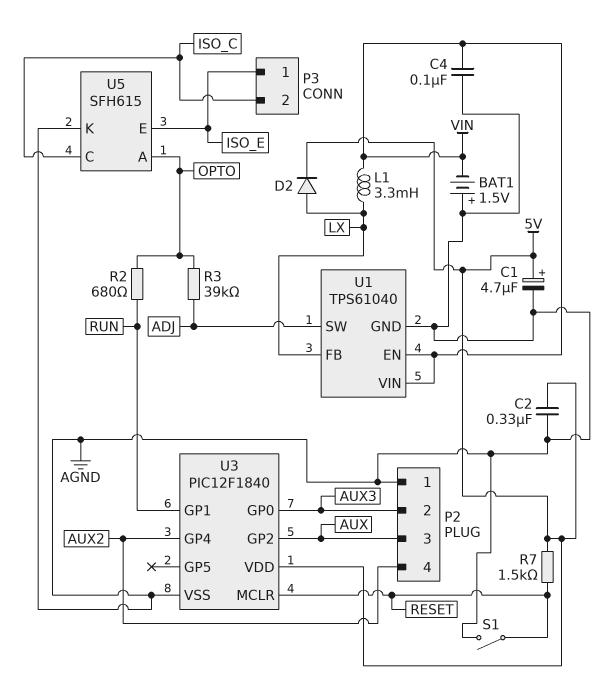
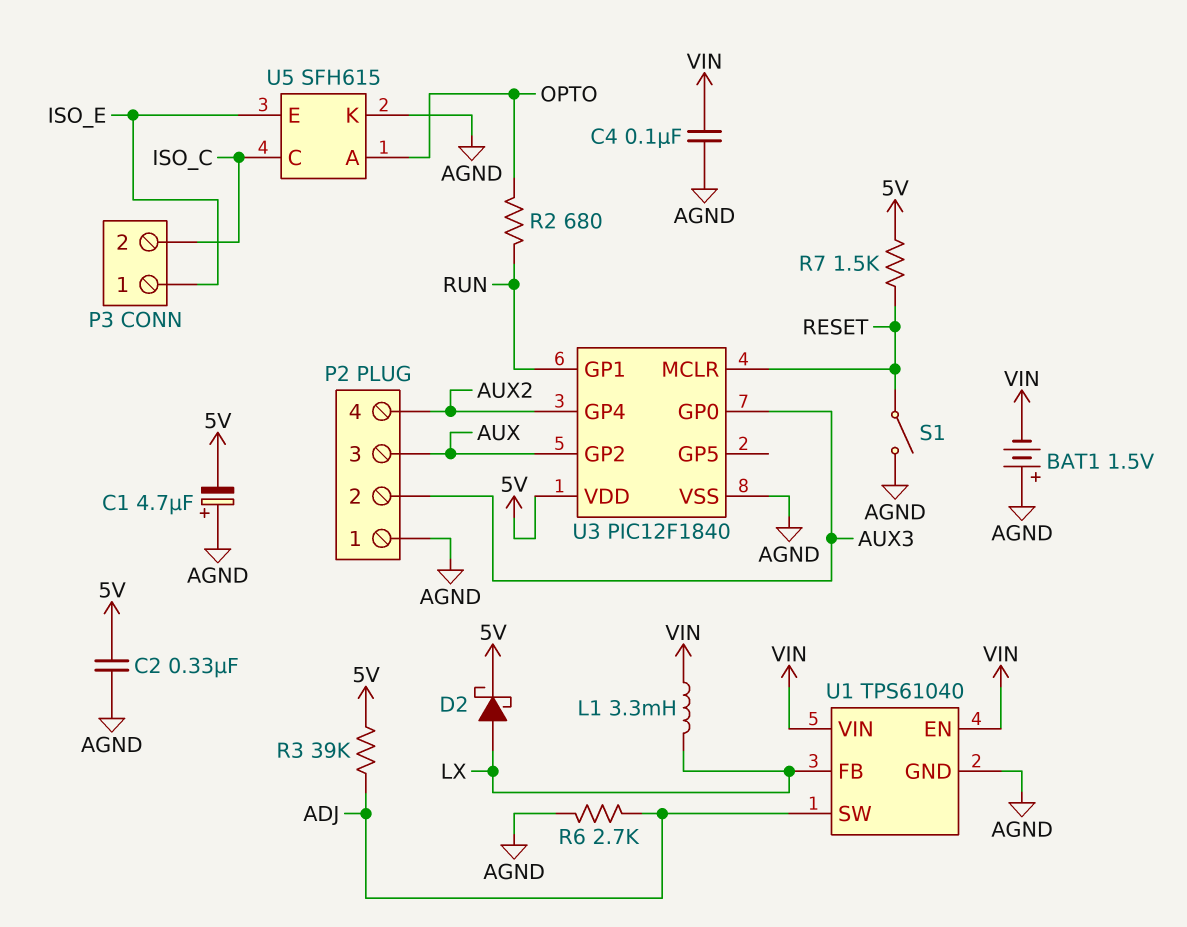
C1: 4.7uF (plus 5V, minus AGND) -> 4.7uF (plus AGND, minus 5V)
D2: diode (A LX, K 5V) -> schottky (A LX, K 5V)
R3: 39k (ADJ, OPTO) -> 39k (5V, ADJ)
R6: none -> 2.7k (ADJ, AGND)

